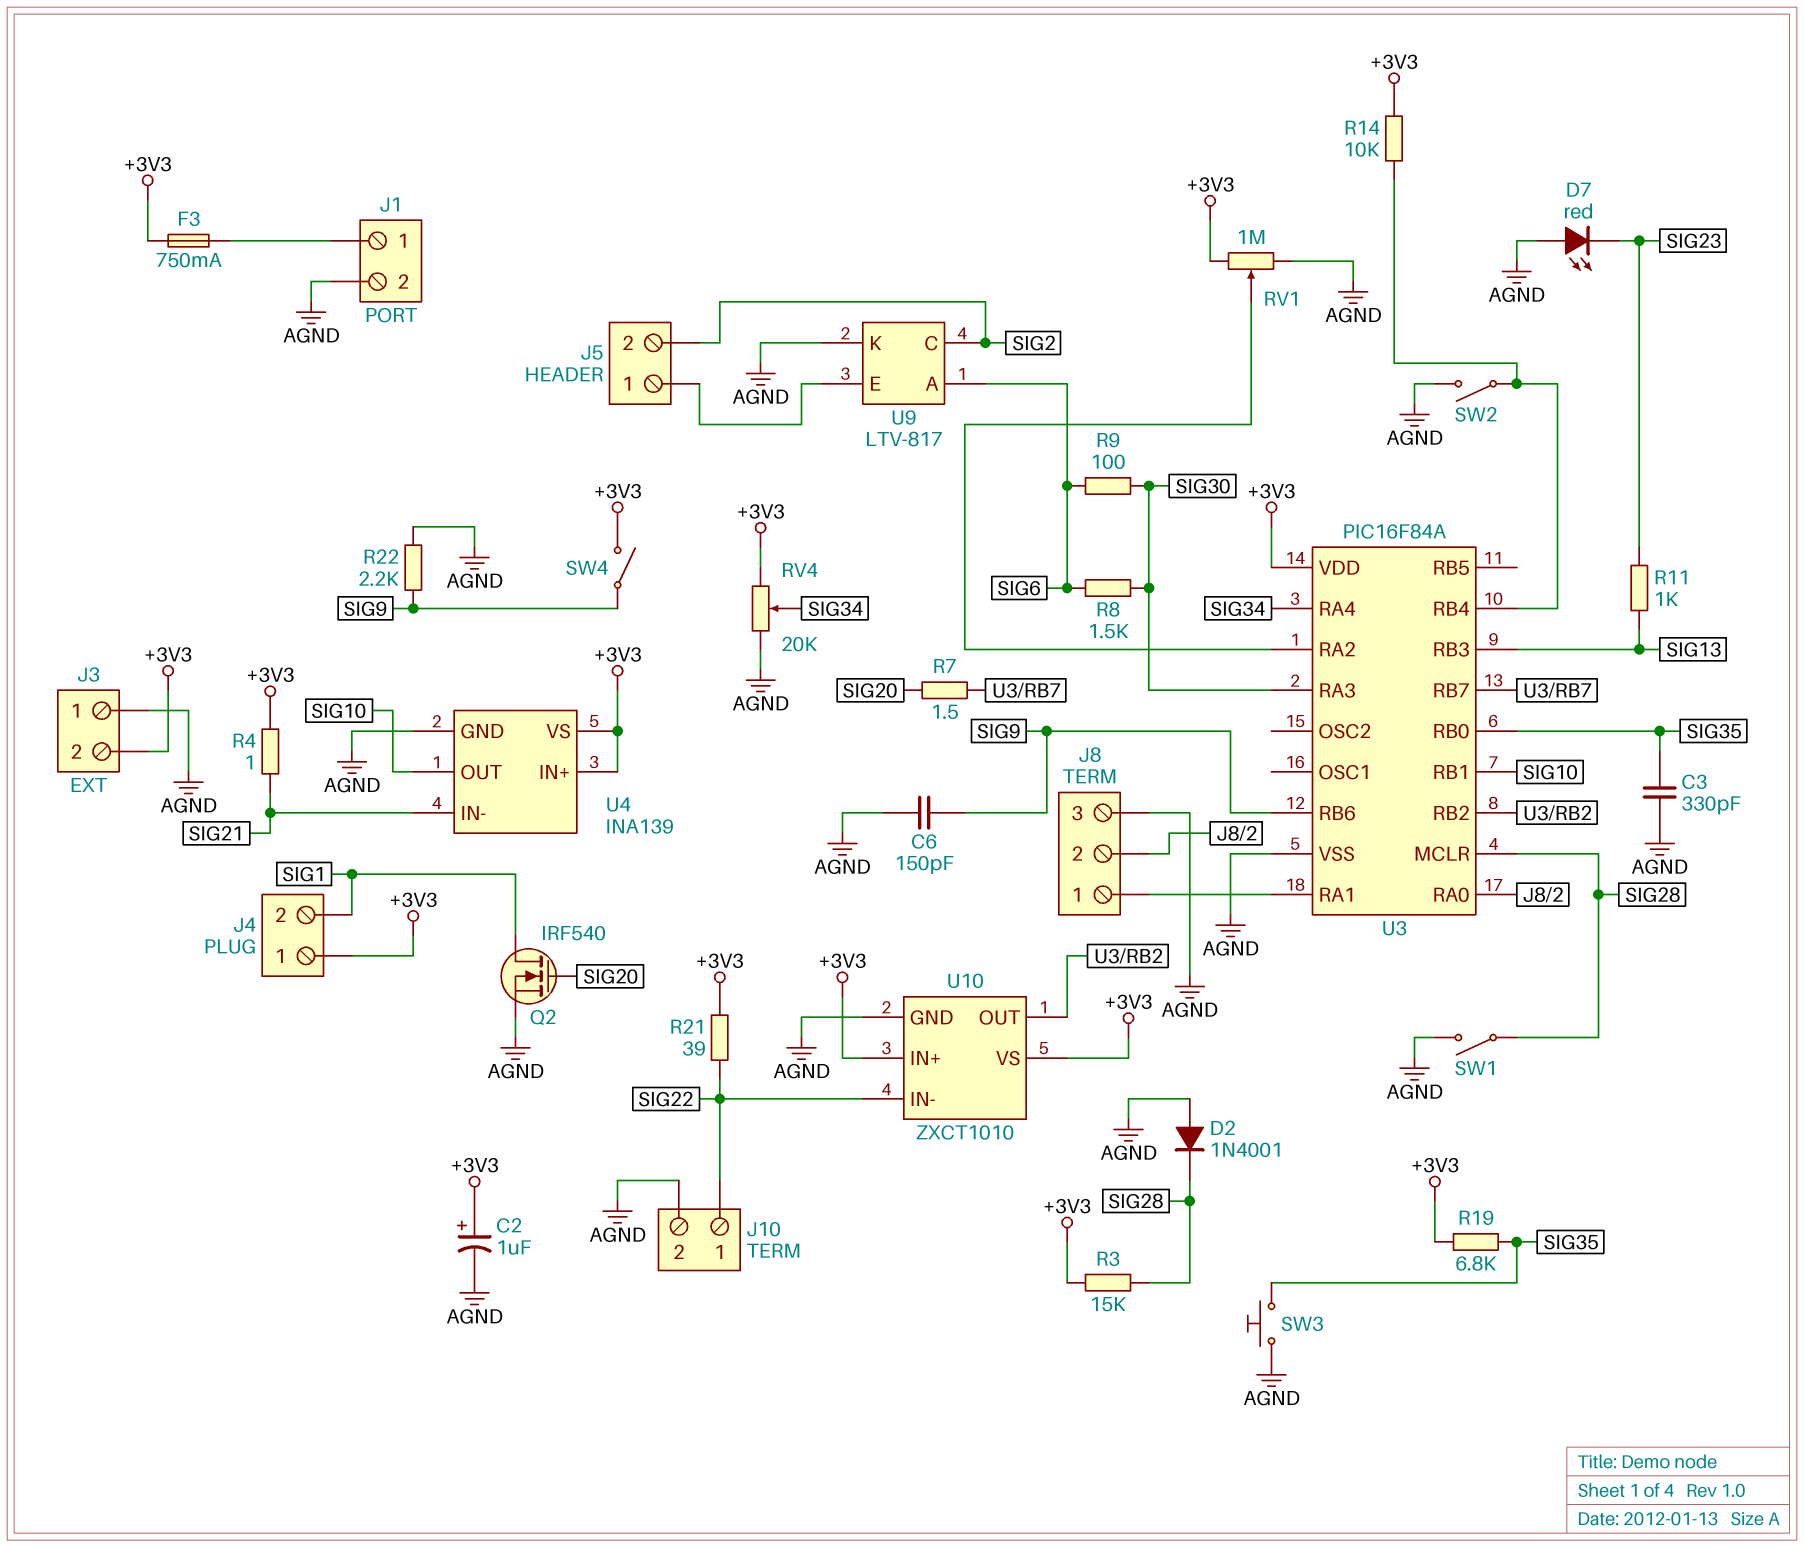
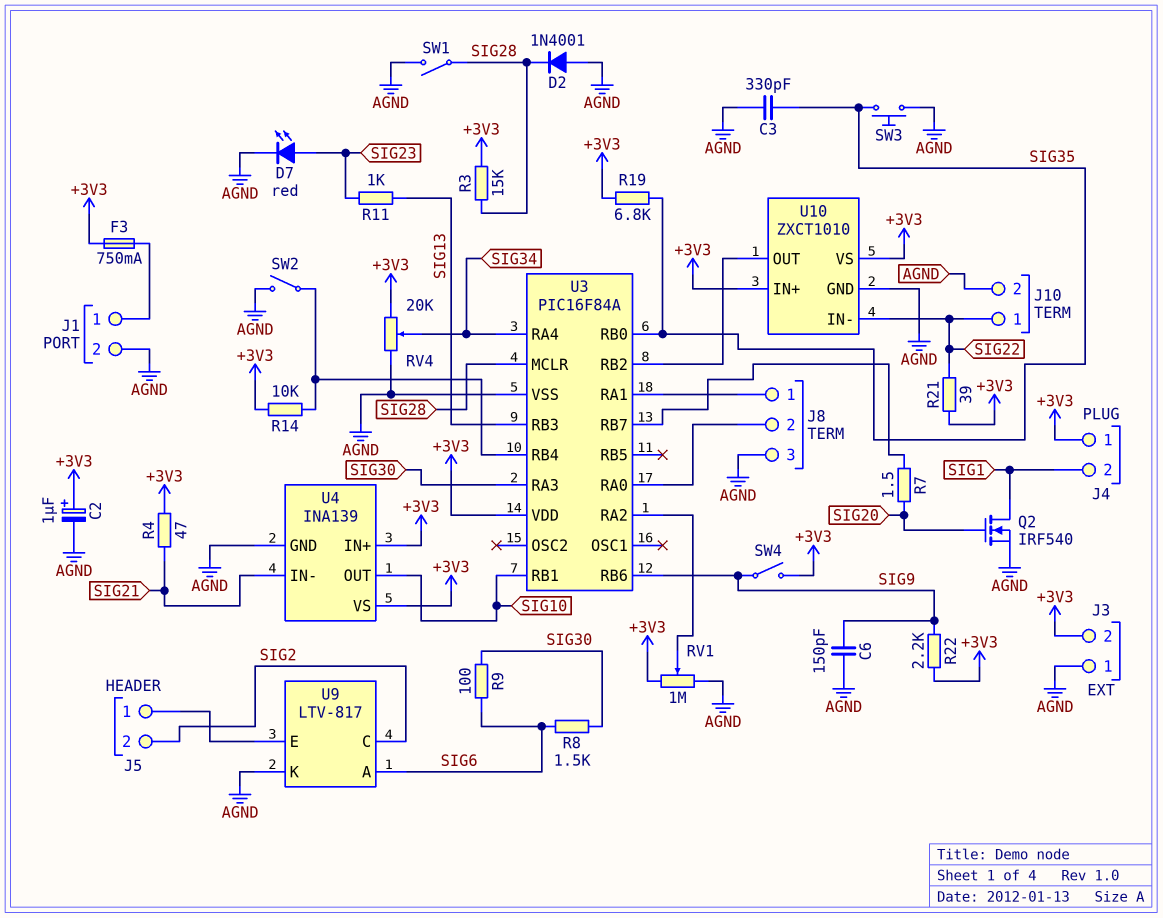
D7: LED red (A AGND, K SIG23) -> LED red (A SIG23, K AGND)
R4: 1 (+3V3, SIG21) -> 47 (+3V3, SIG21)
R22: 2.2k (AGND, SIG9) -> 2.2k (+3V3, SIG9)

